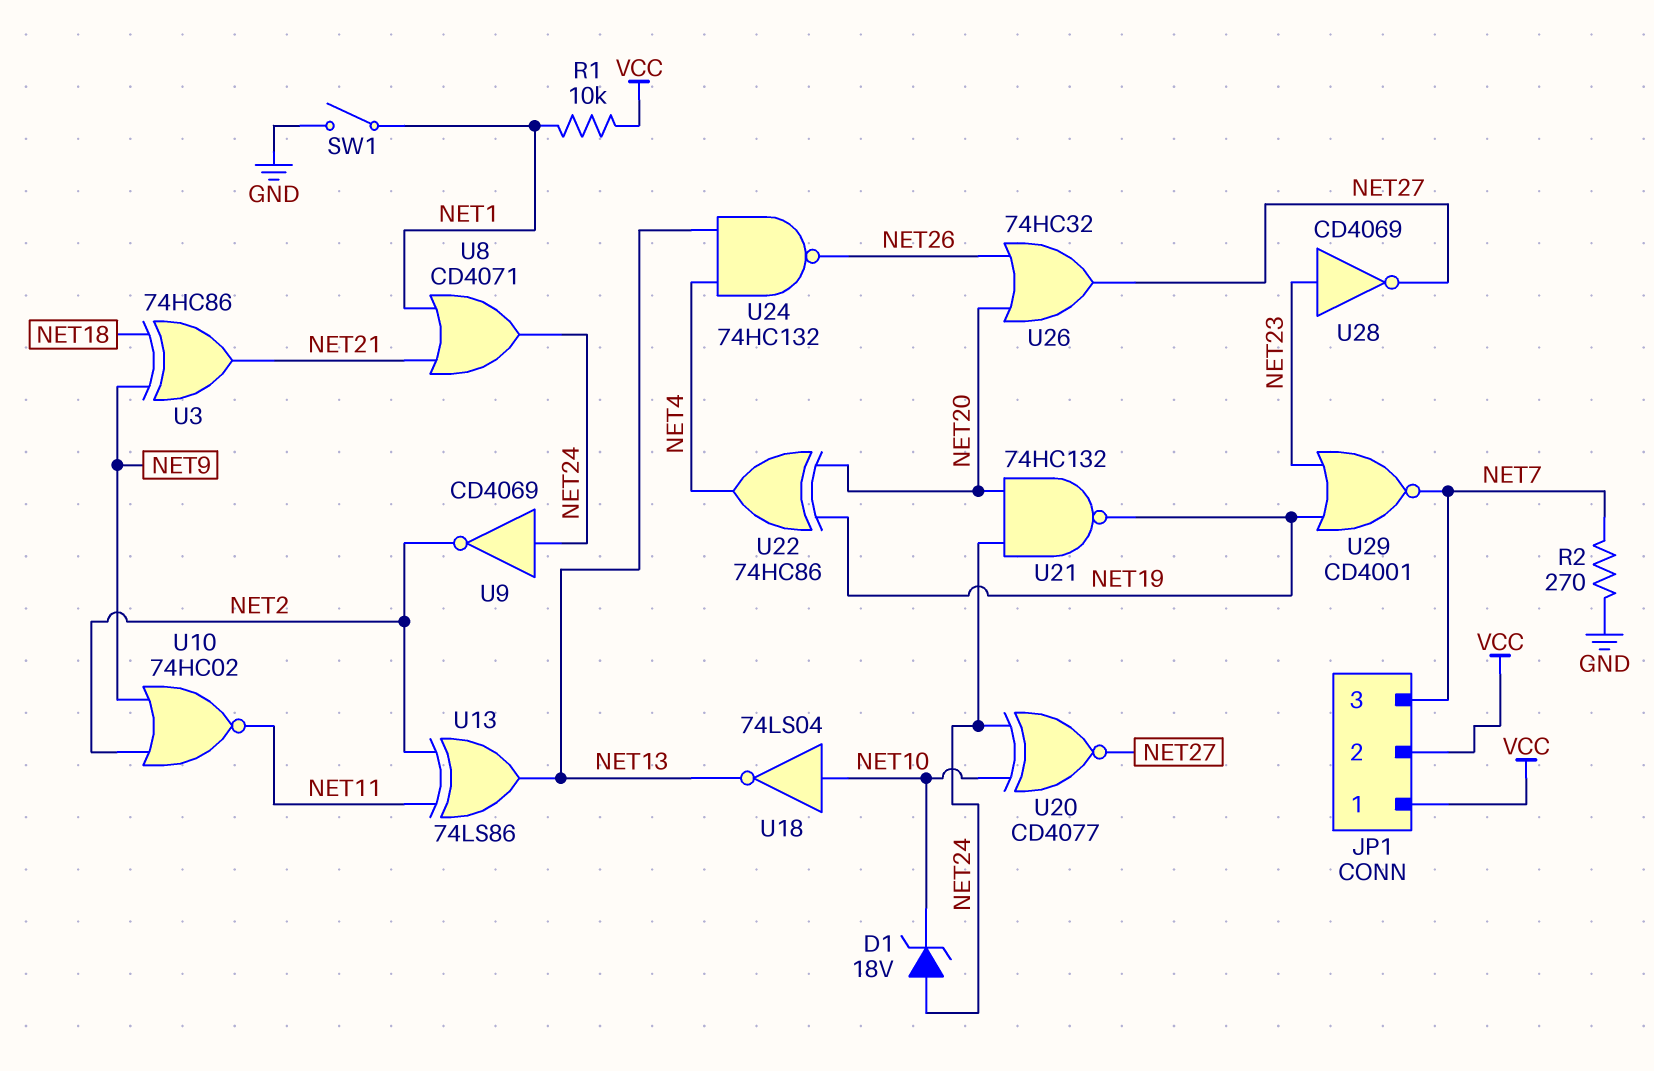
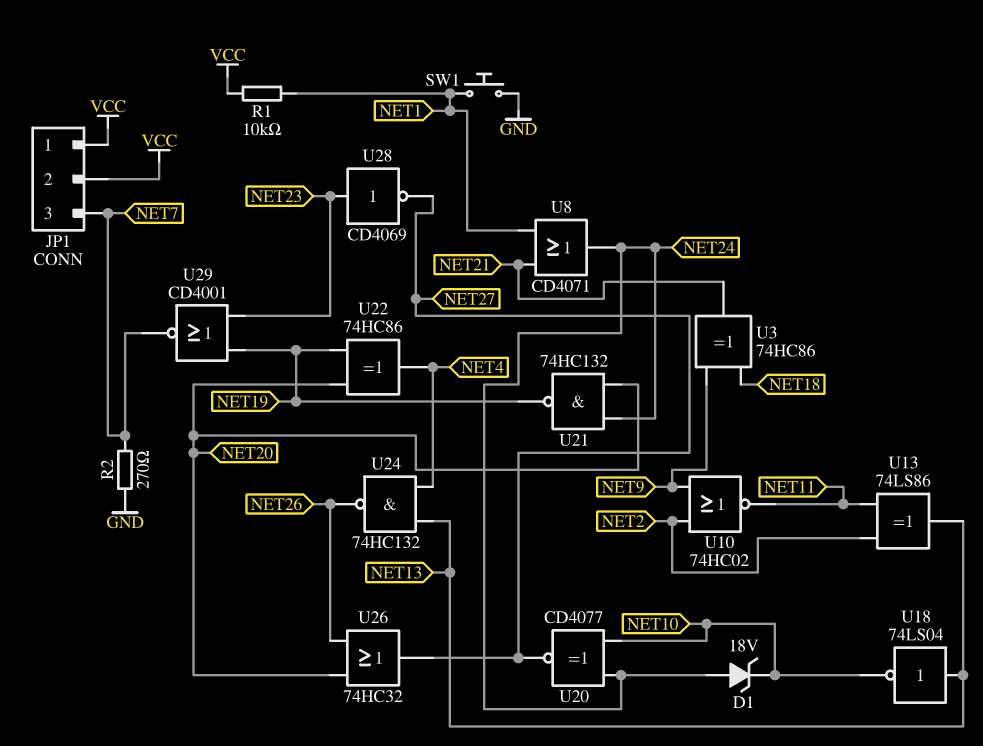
SW1: switch (GND, NET1) -> button (GND, NET1)
U9: NOT CD4069 (in NET24, out NET2) -> none
U18: NOT 74LS04 (in NET10, out NET13) -> NOT 74LS04 (in NET13, out NET10)

